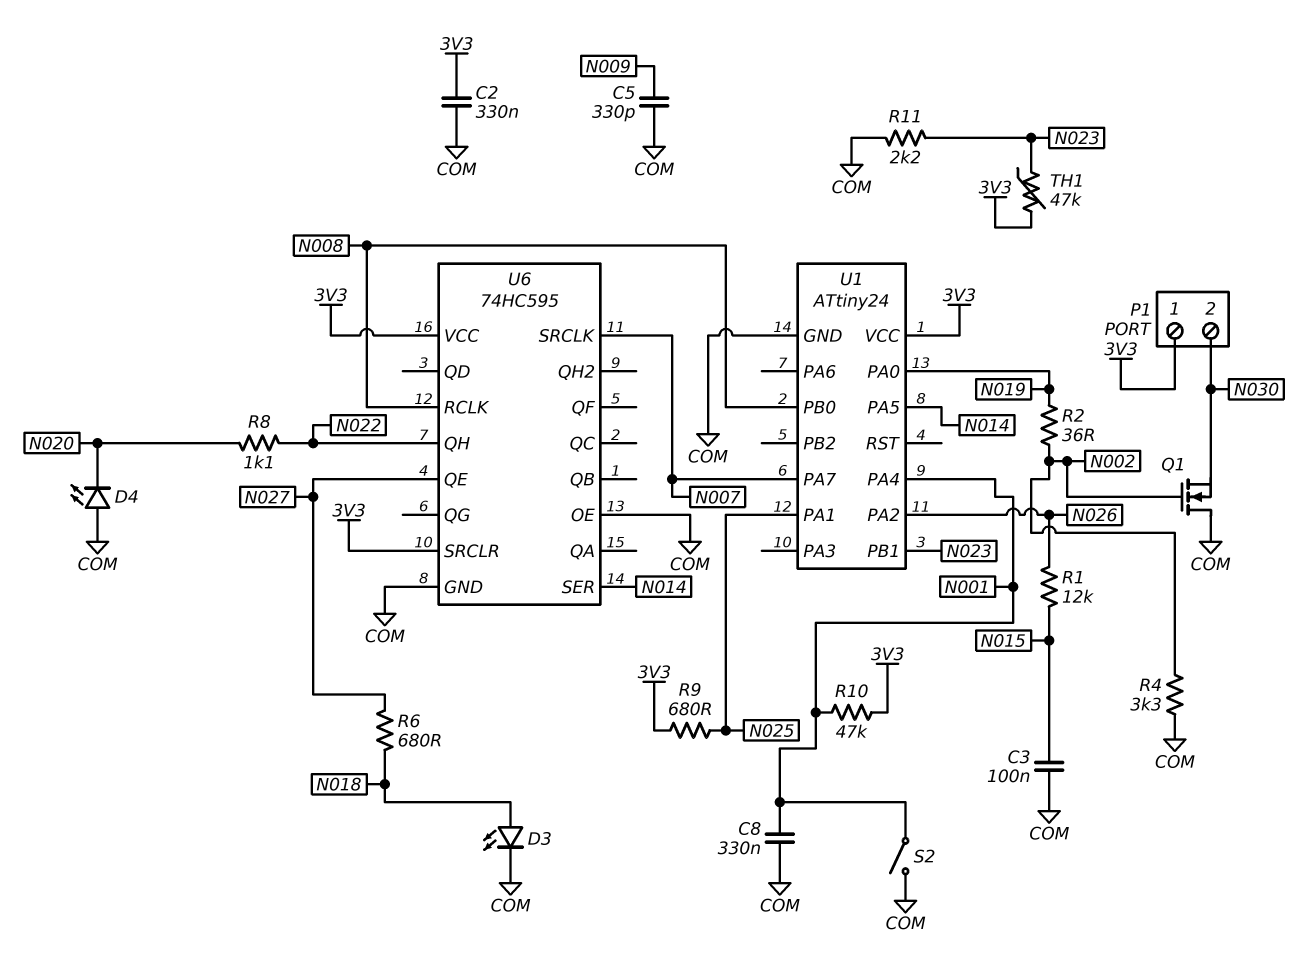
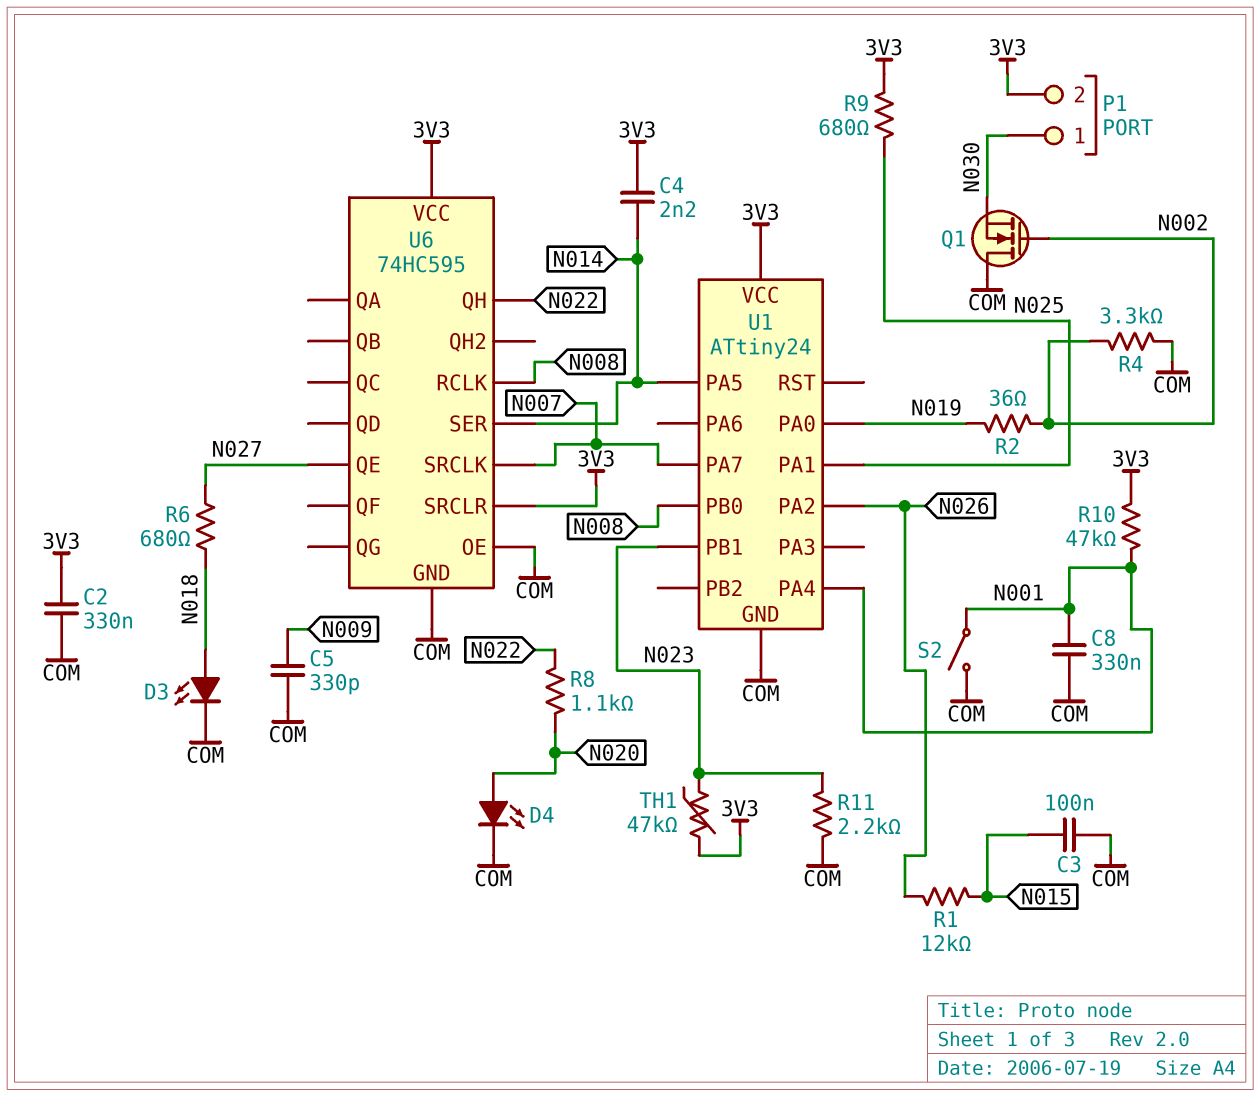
C4: none -> 2.2nF (3V3, N014)
D4: LED (A COM, K N020) -> LED (A N020, K COM)
P1 pin 1: 3V3 -> N030
P1 pin 2: N030 -> 3V3

